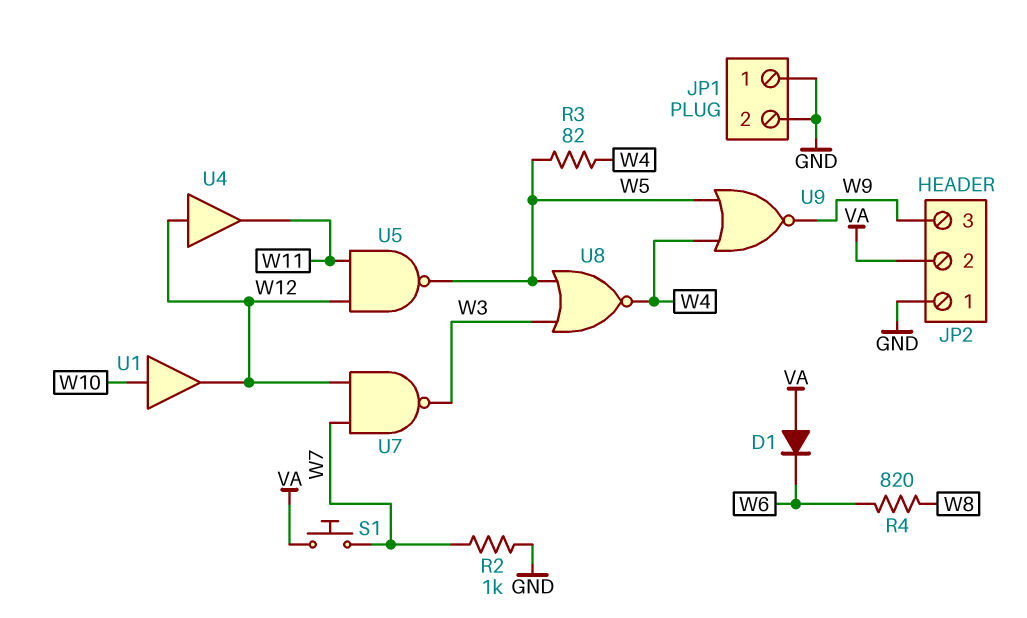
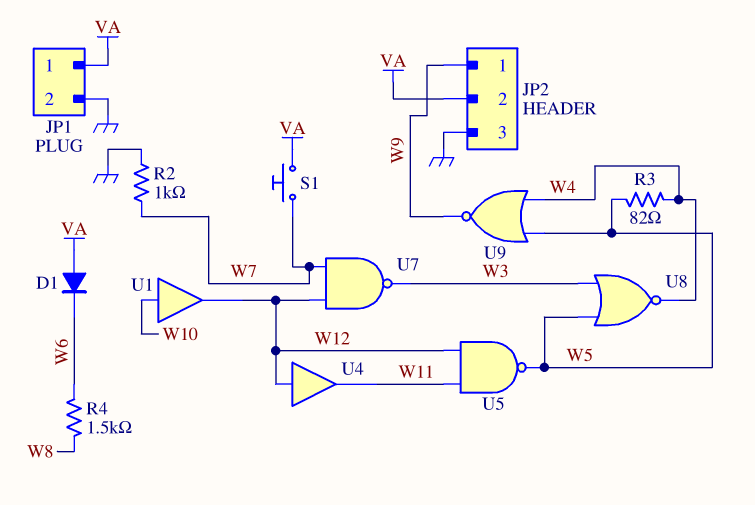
JP1 pin 1: GND -> VA
JP2 pin 1: GND -> W9
JP2 pin 3: W9 -> GND
R4: 820 (W6, W8) -> 1.5k (W6, W8)

